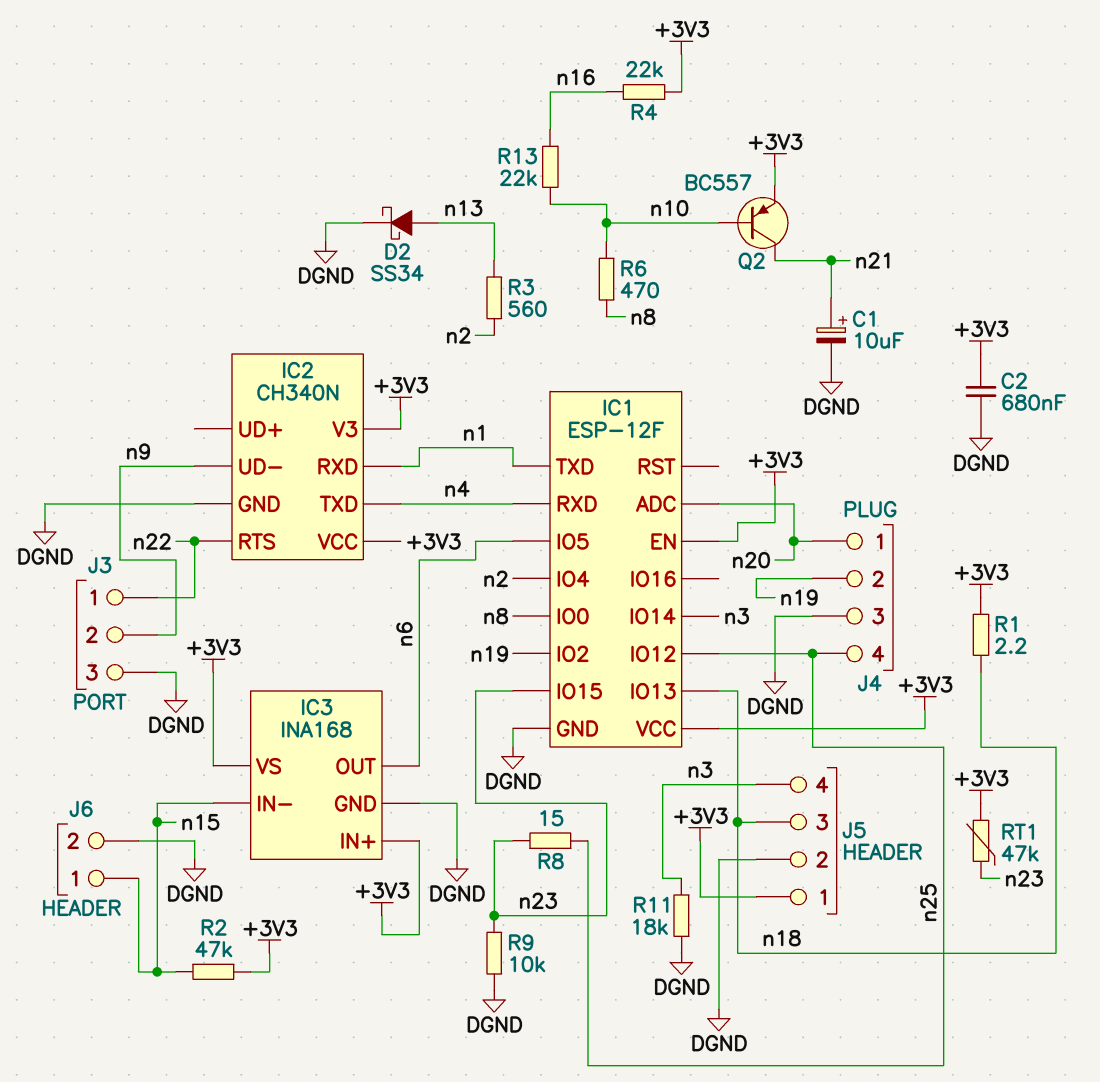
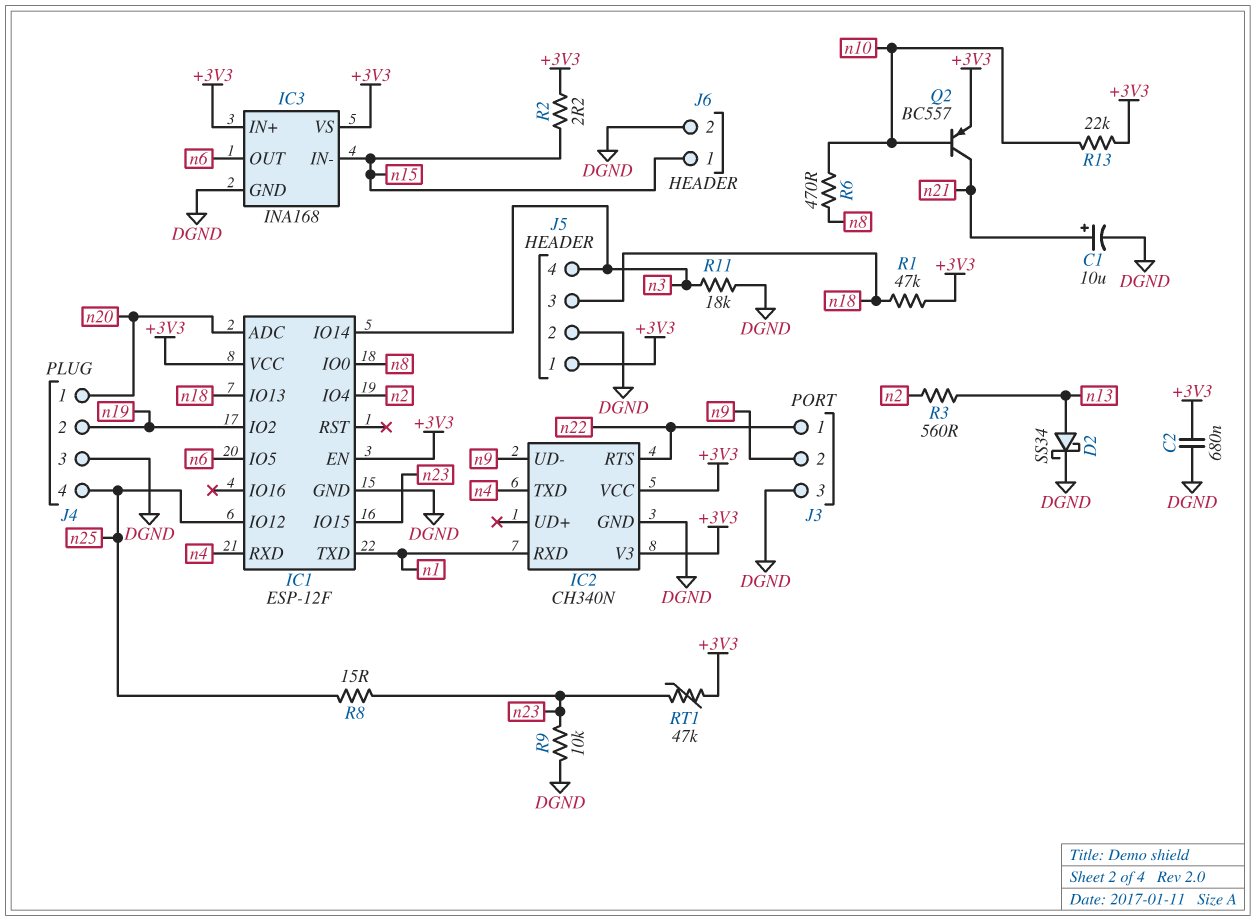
R1: 2.2 (+3V3, n18) -> 47k (+3V3, n18)
R2: 47k (+3V3, n15) -> 2.2 (+3V3, n15)
R4: 22k (+3V3, n16) -> none
R13: 22k (n10, n16) -> 22k (+3V3, n10)

